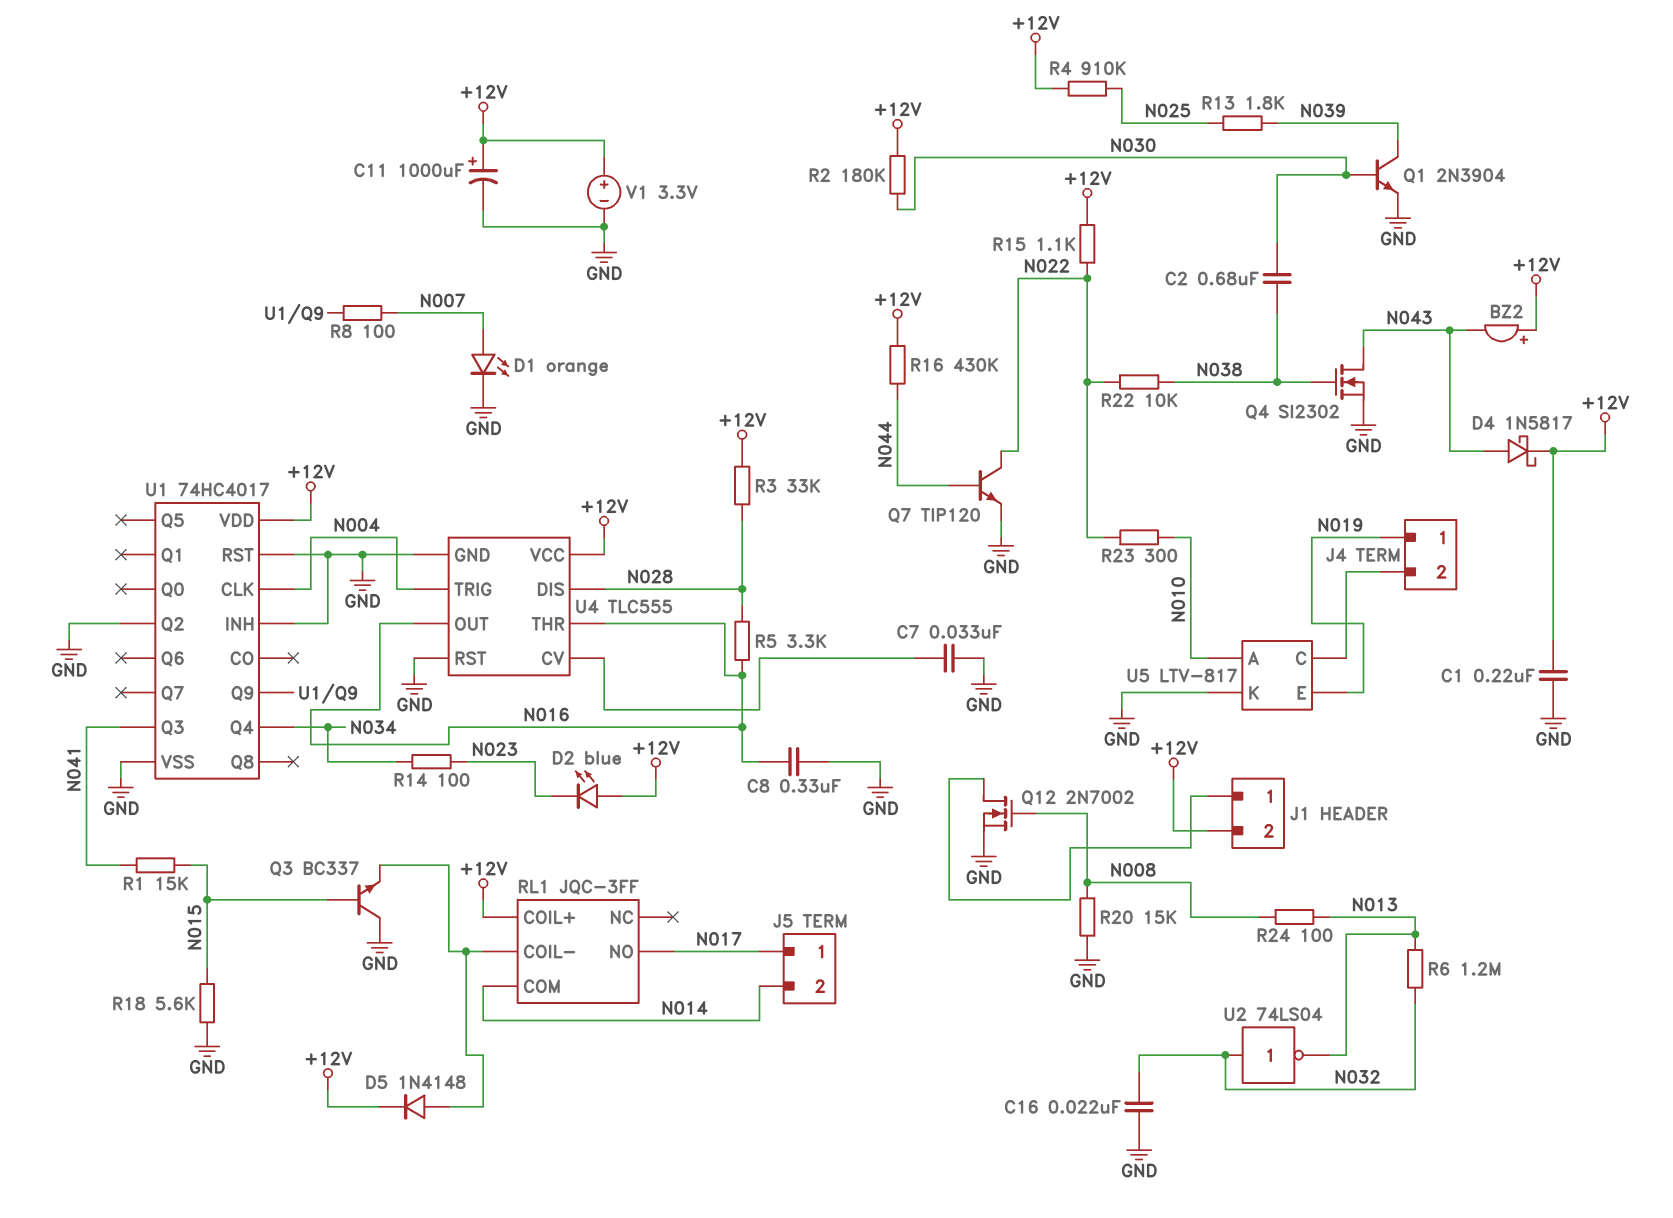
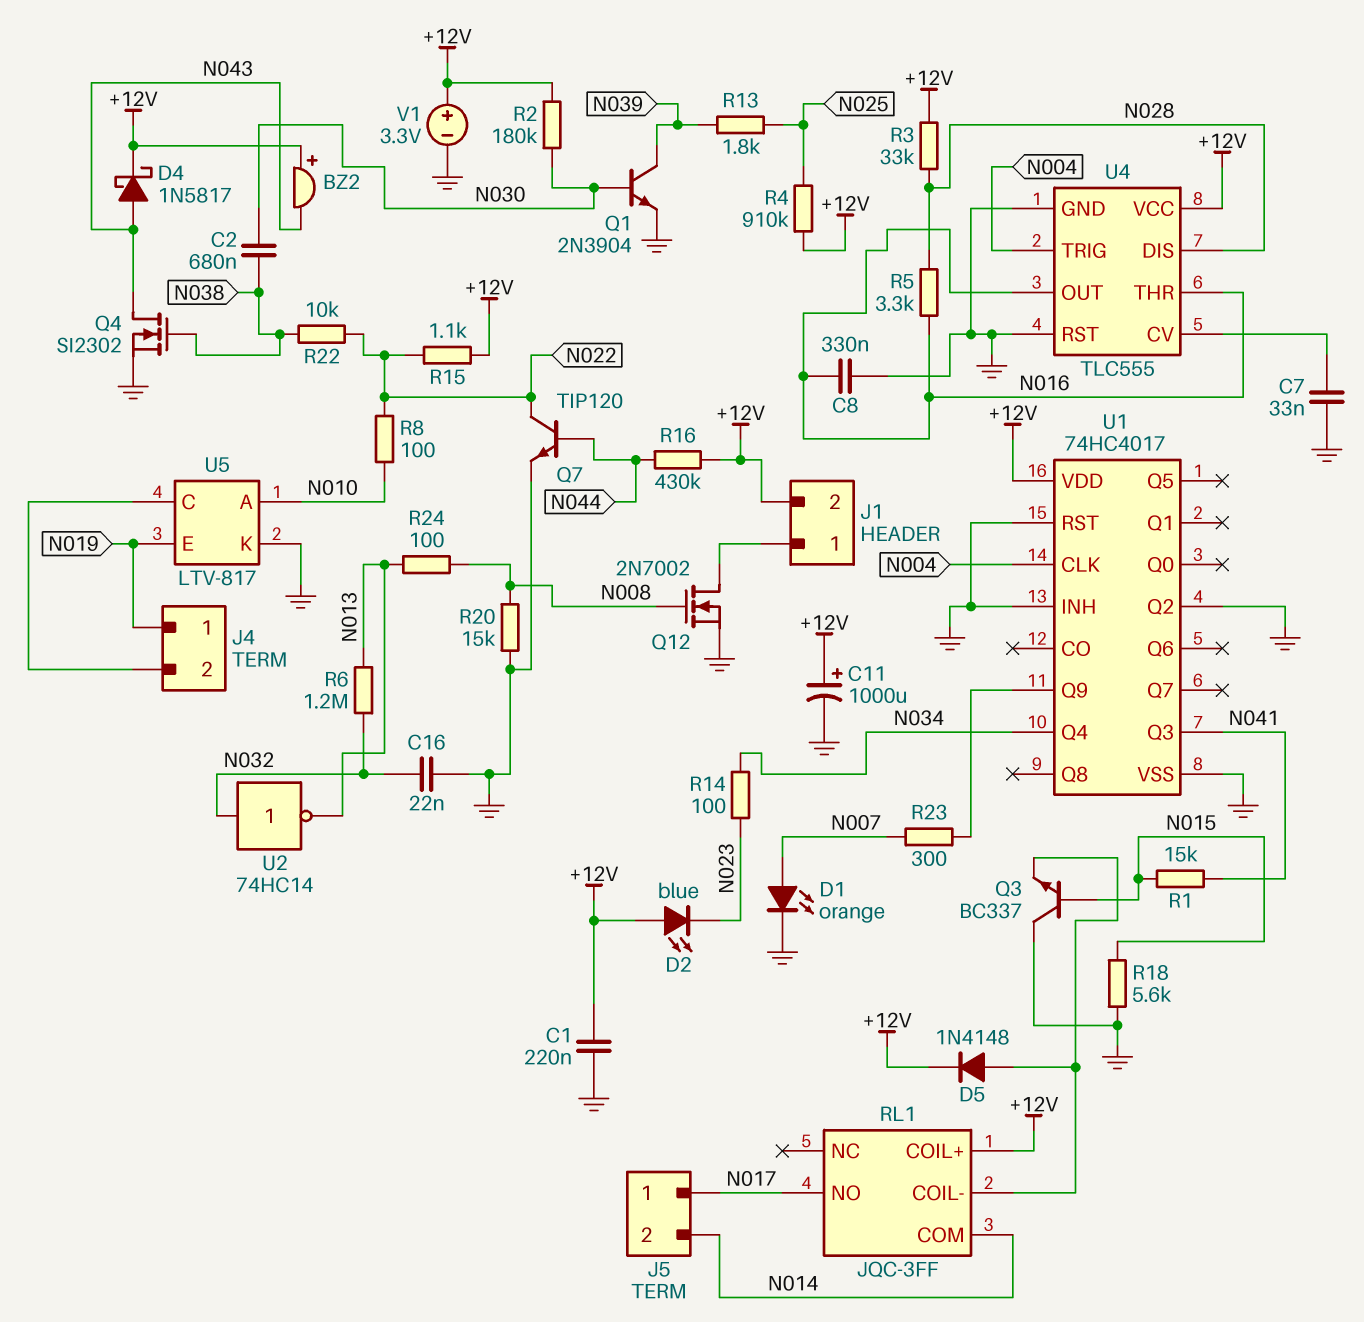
R8: 100 (N007, U1/Q9) -> 100 (N010, N022)
R23: 300 (N010, N022) -> 300 (N007, U1/Q9)
U2: NOT 74LS04 (in N032, out N013) -> NOT 74HC14 (in N032, out N013)

